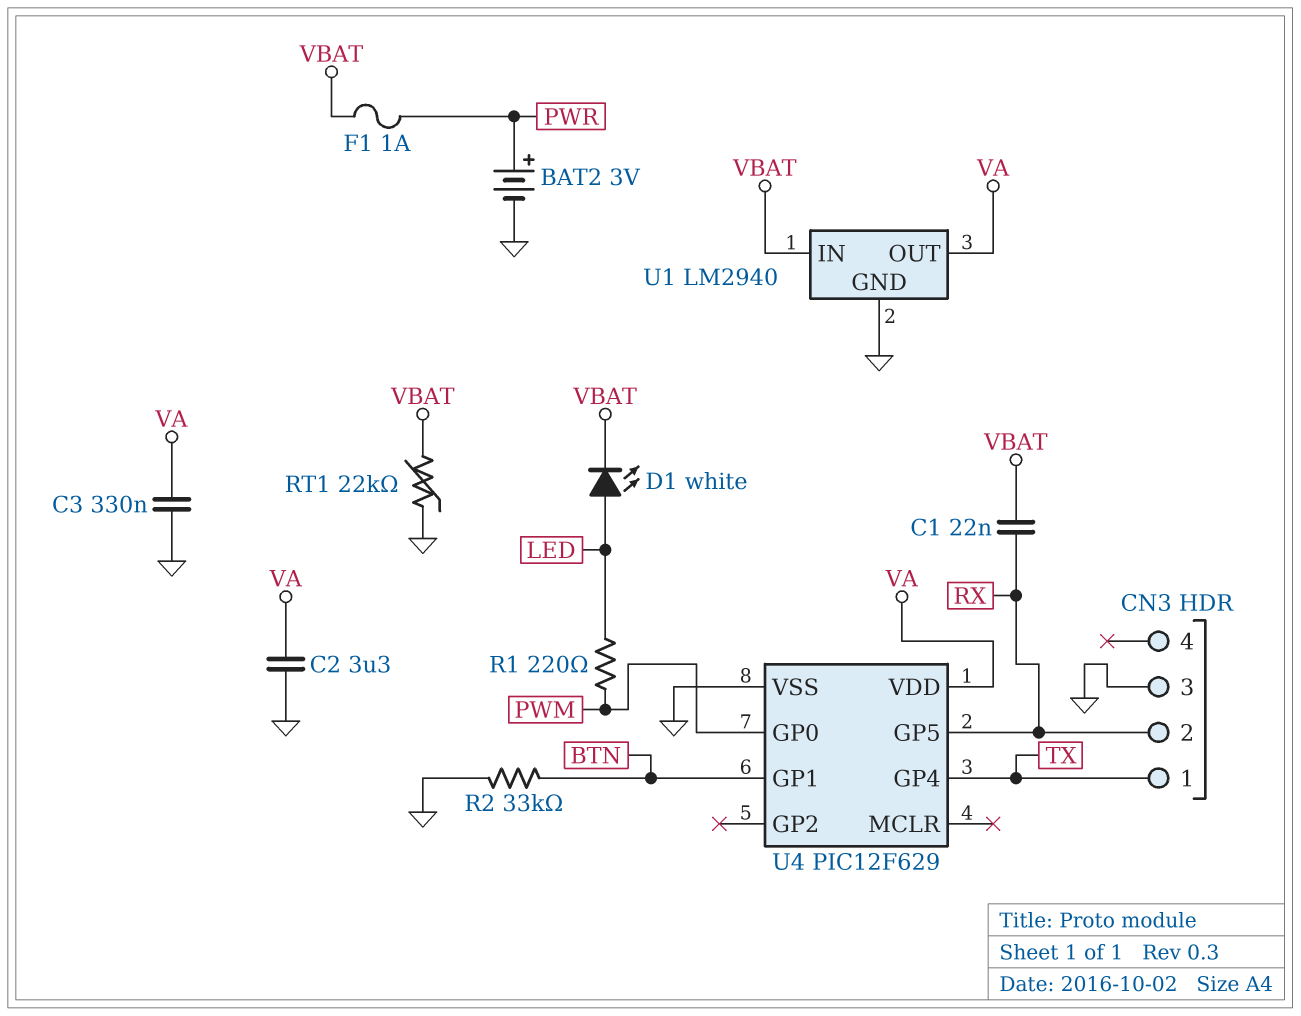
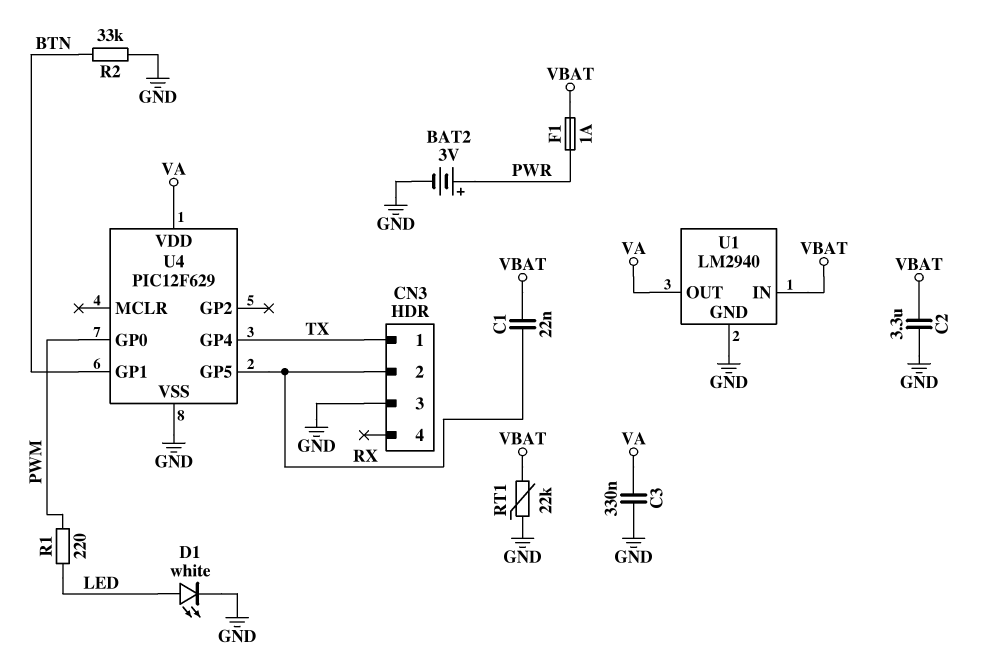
C2: 3.3uF (GND, VA) -> 3.3uF (GND, VBAT)
D1: LED white (A LED, K VBAT) -> LED white (A LED, K GND)

